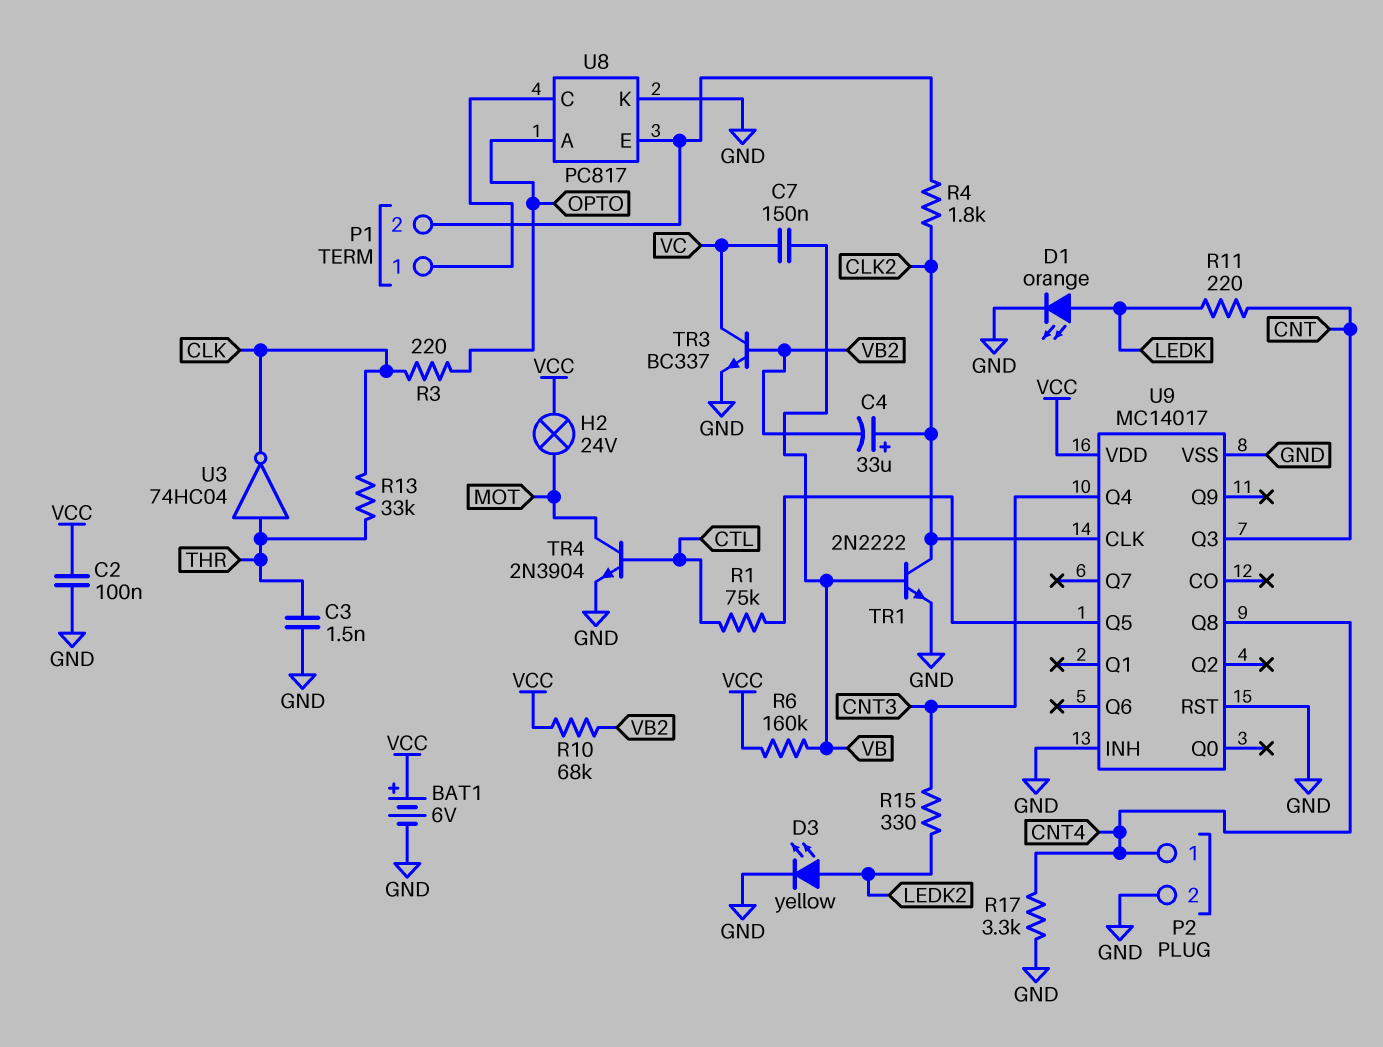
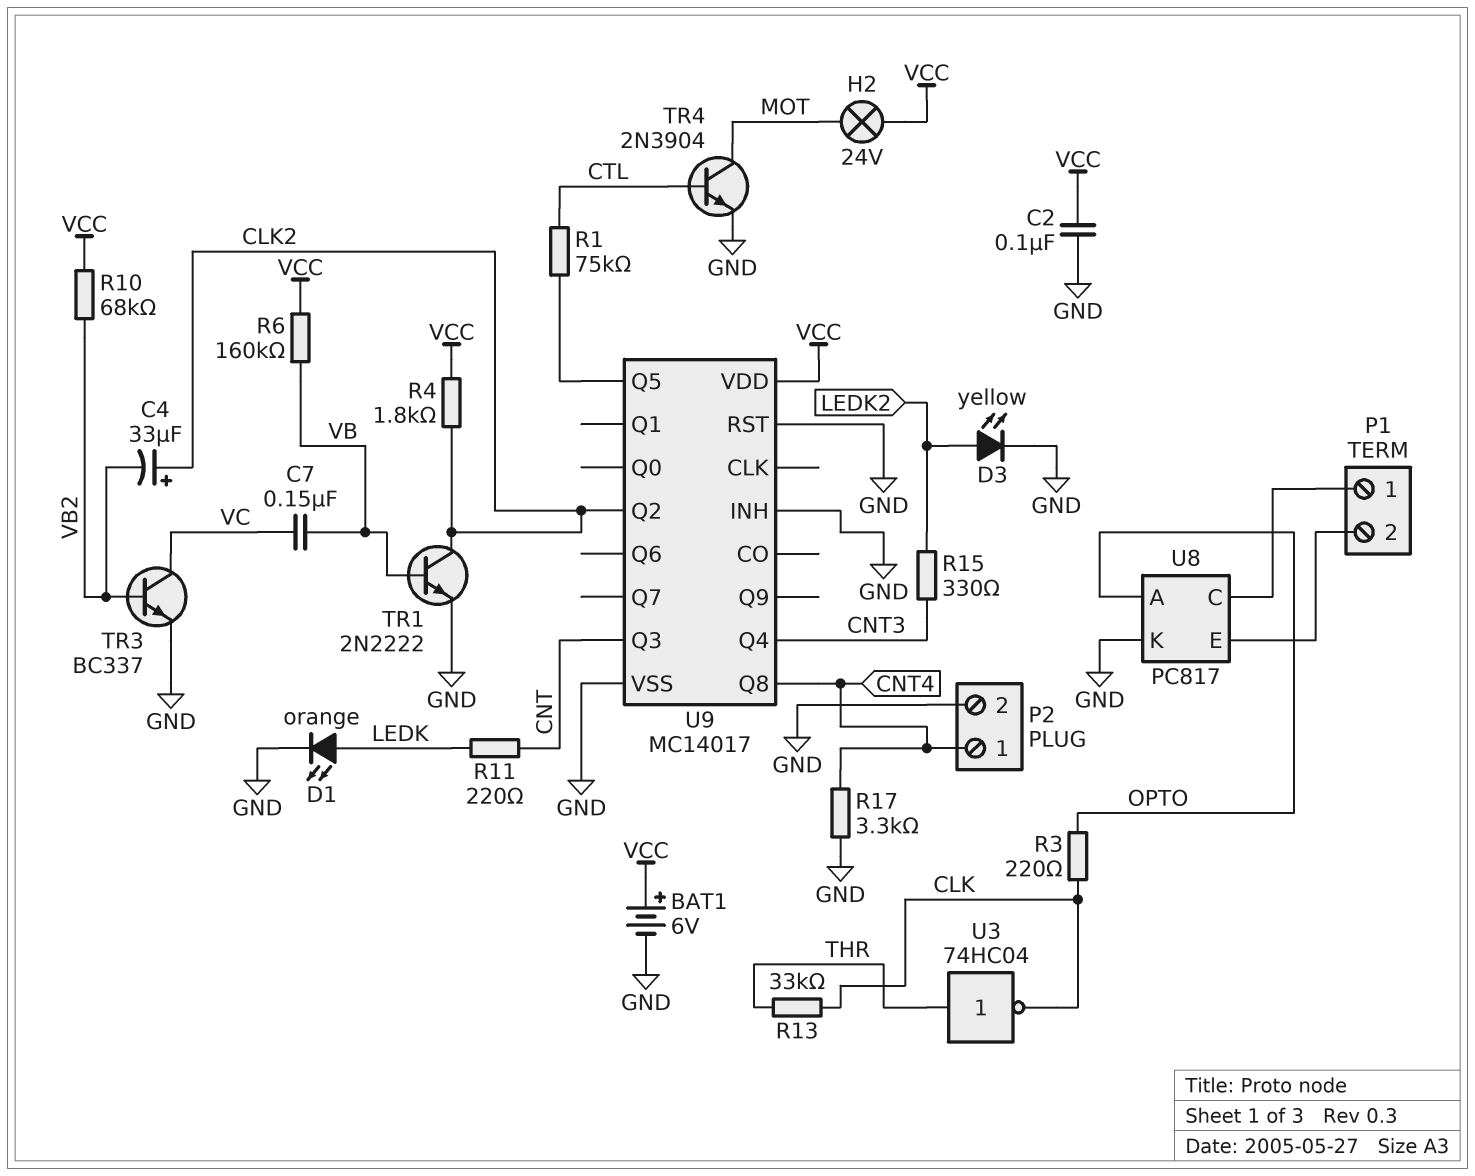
C3: 1.5nF (GND, THR) -> none
R4: 1.8k (CLK2, P1/2) -> 1.8k (CLK2, VCC)
U9 pin CLK: CLK2 -> none
U9 pin Q2: none -> CLK2

